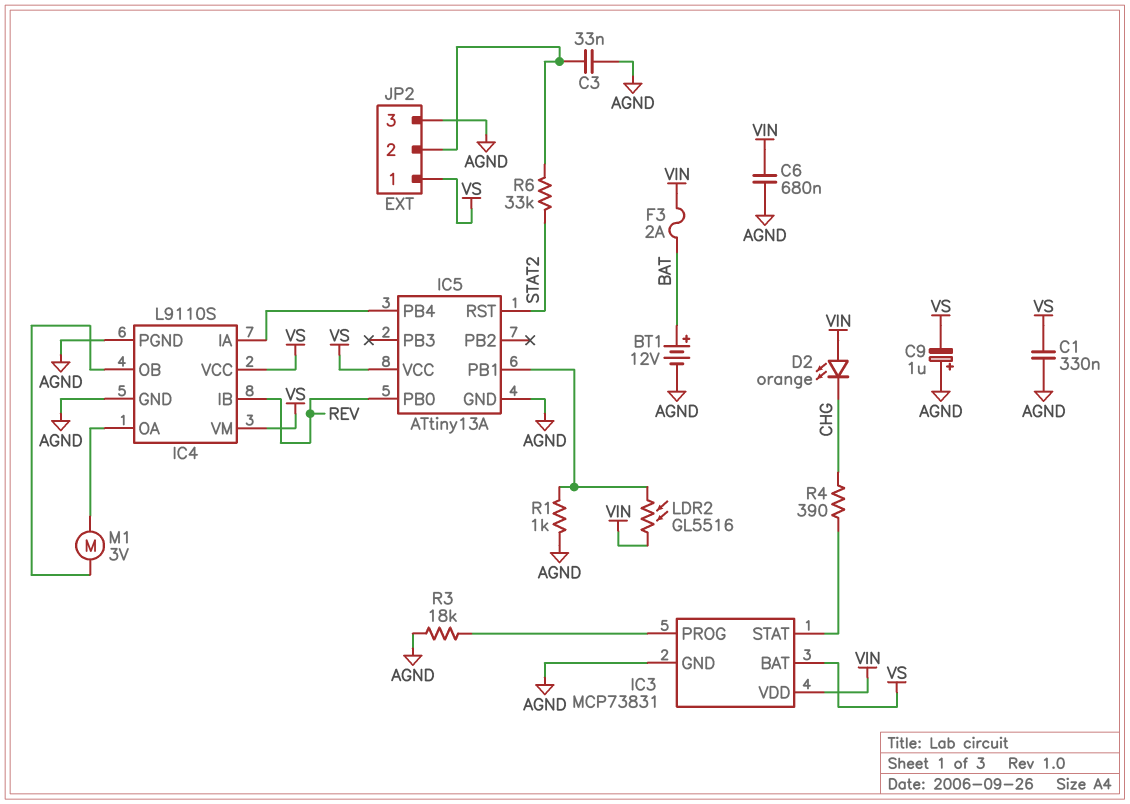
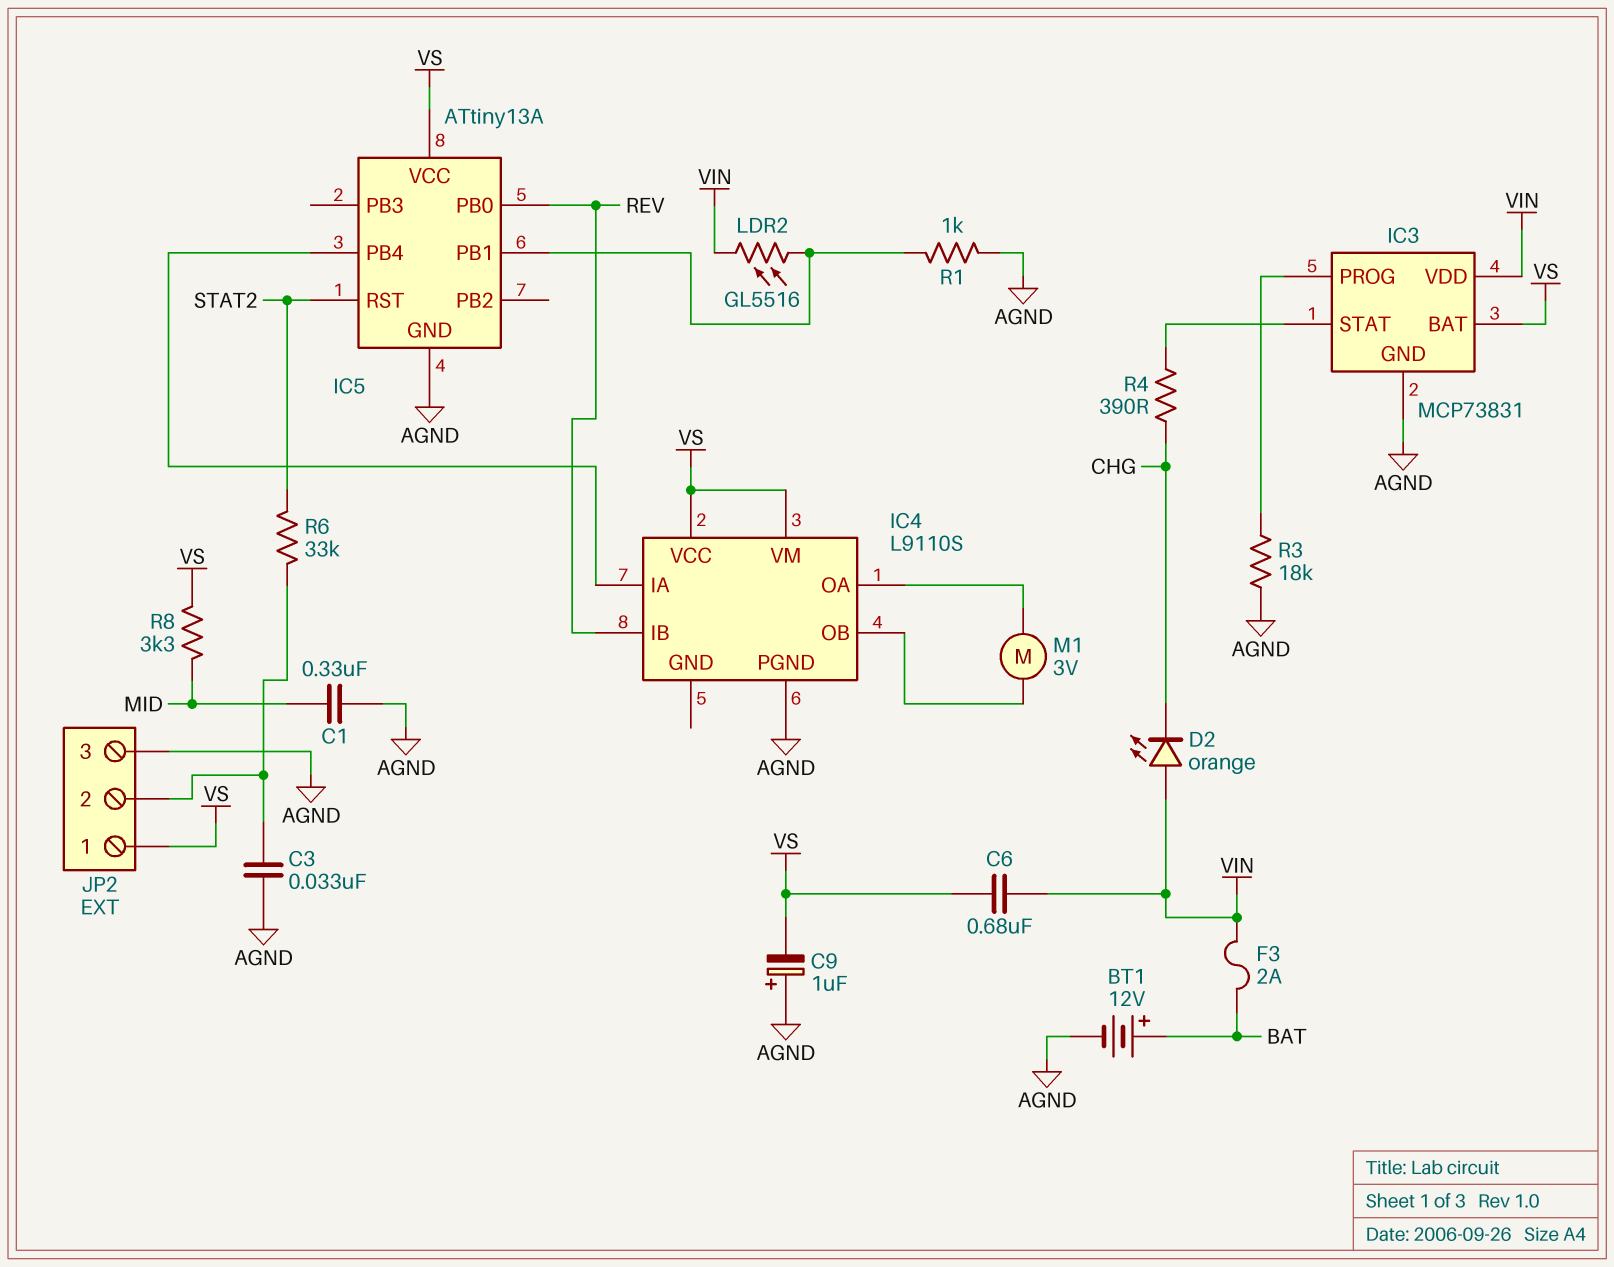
C1: 330nF (AGND, VS) -> 330nF (AGND, MID)
C6: 680nF (AGND, VIN) -> 680nF (VIN, VS)
IC4 pin GND: AGND -> none
R8: none -> 3.3k (MID, VS)

